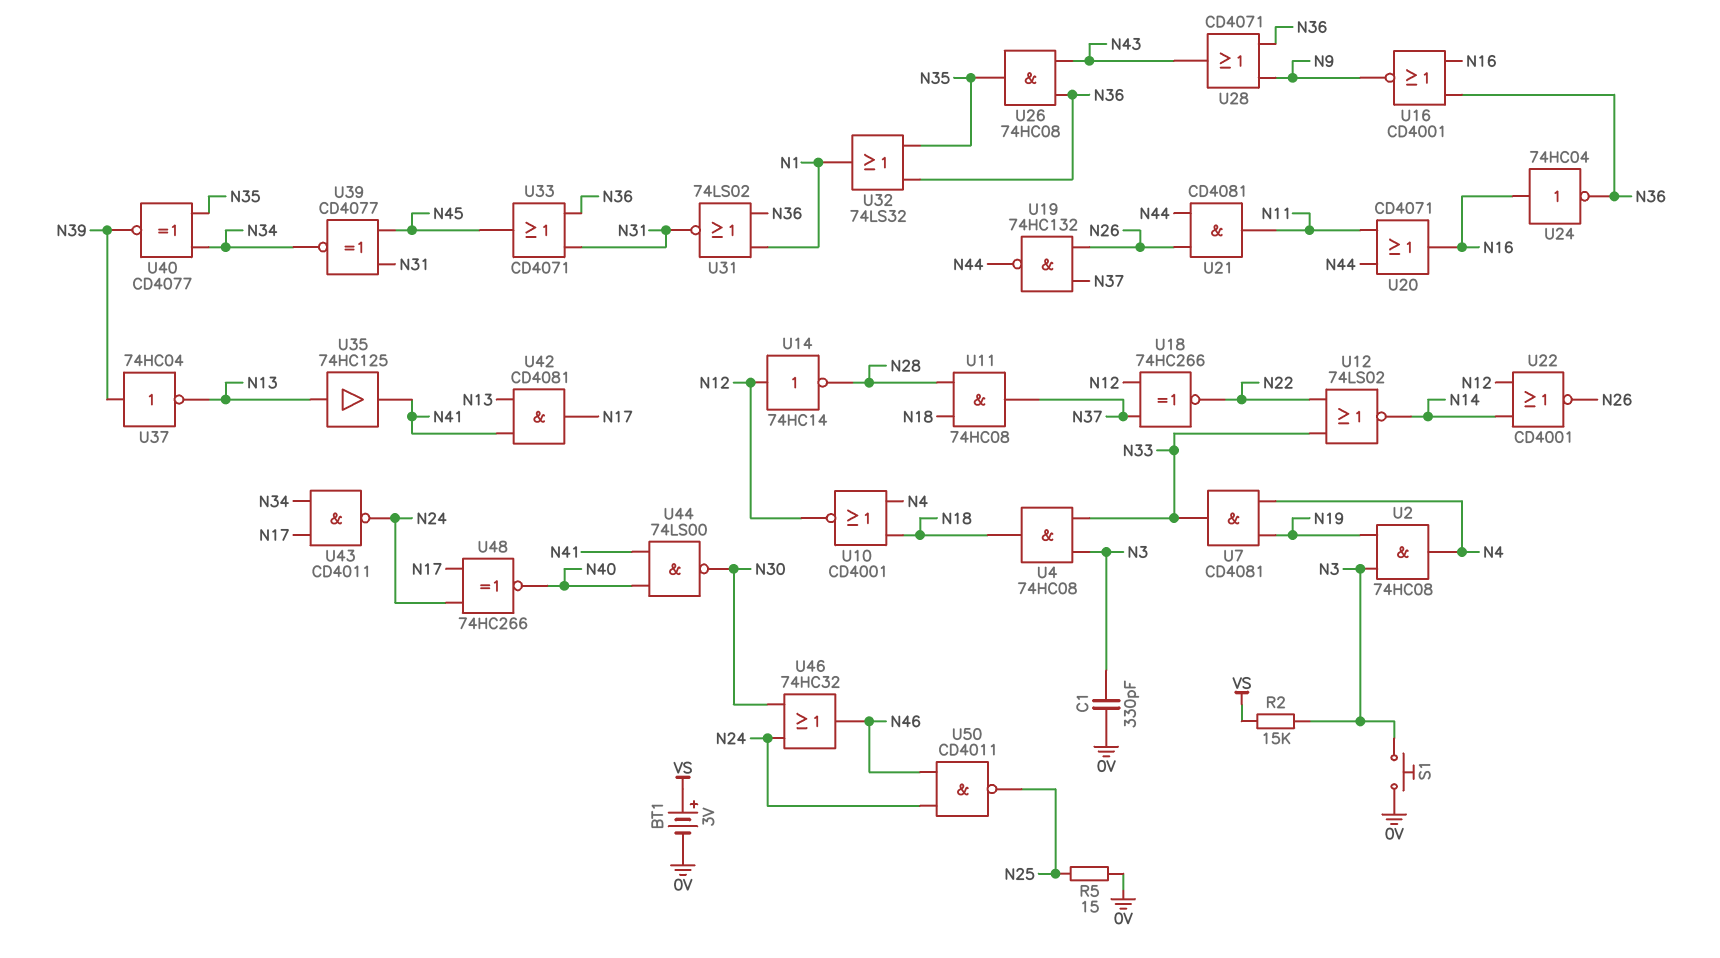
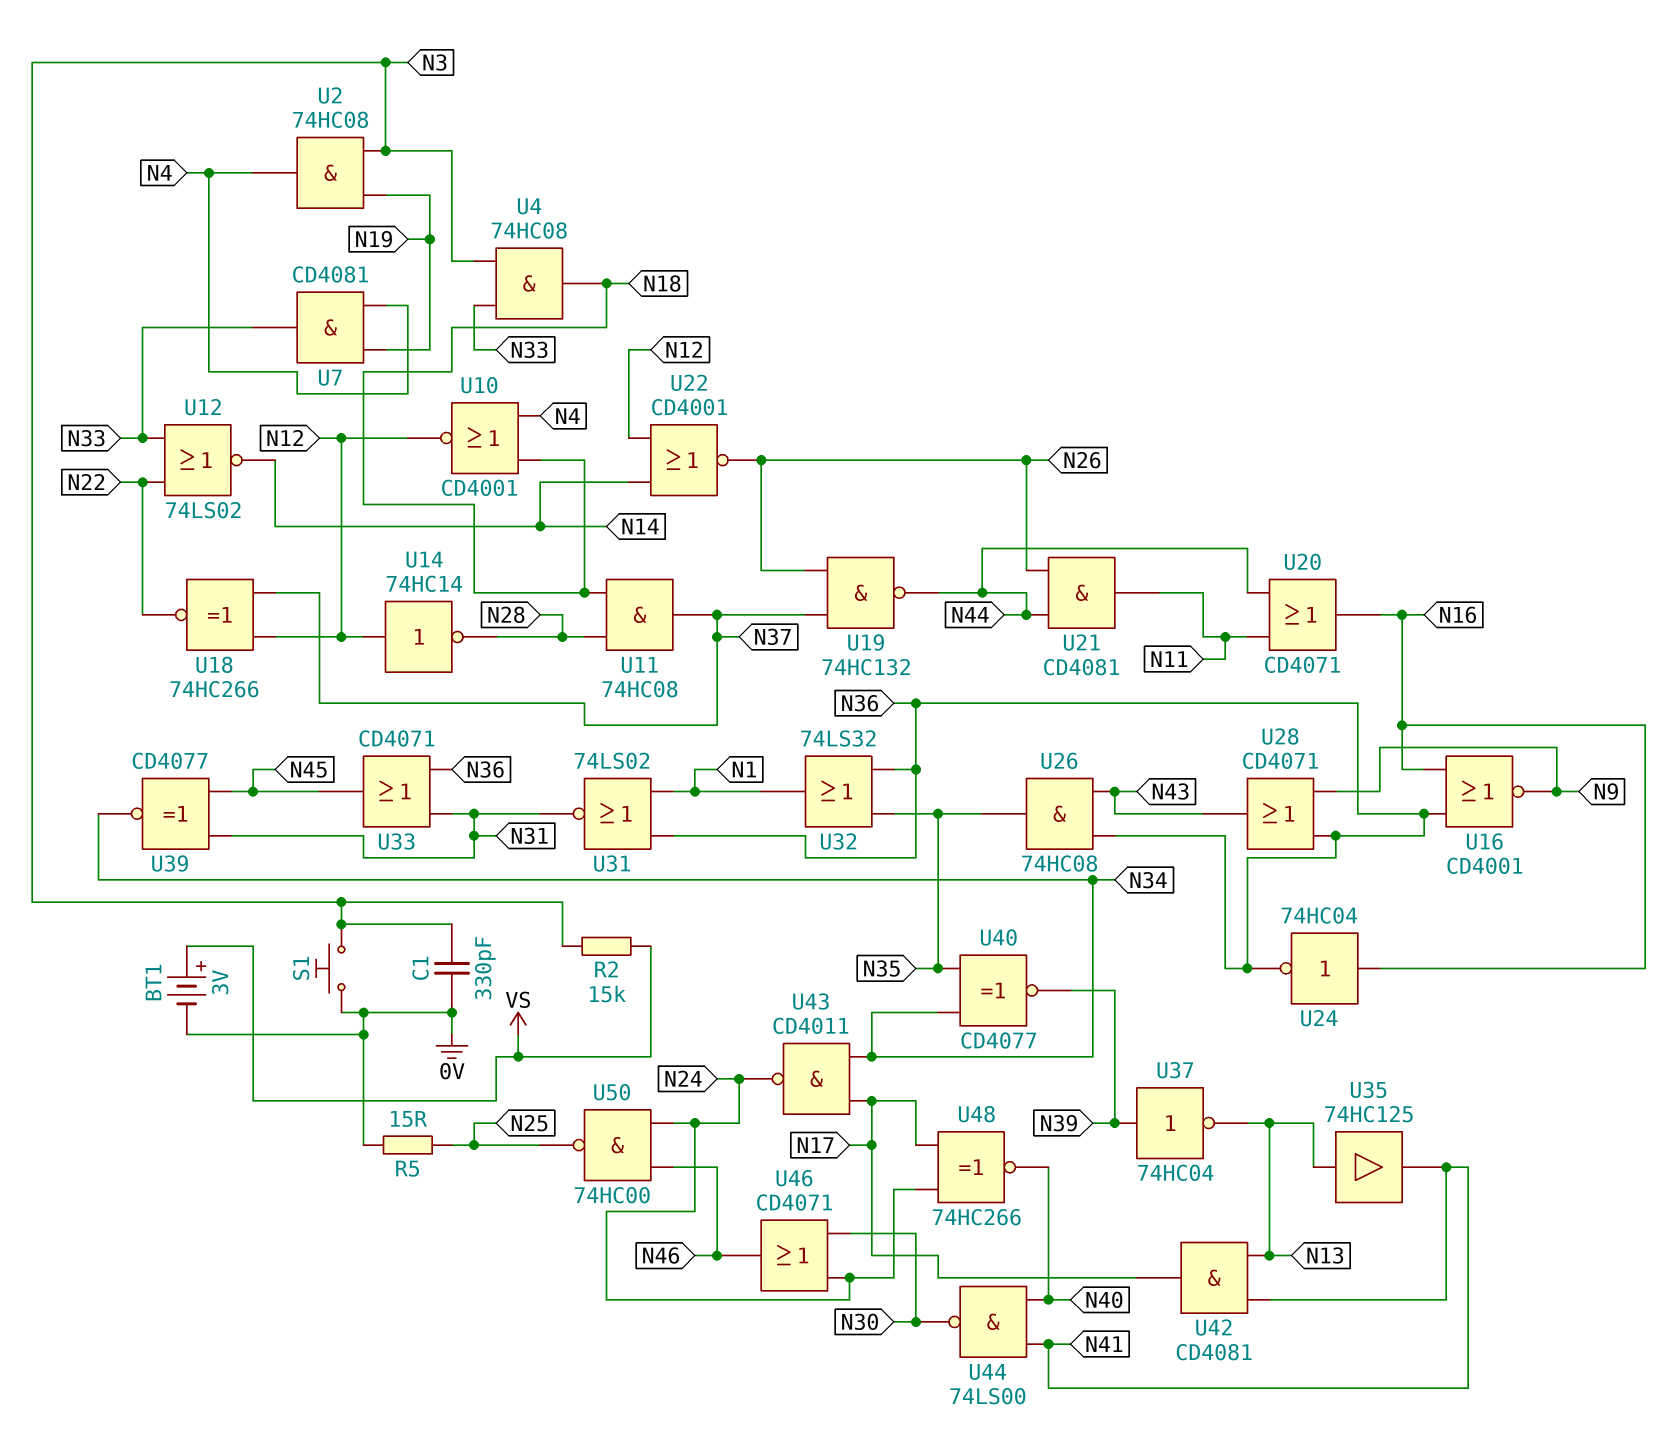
U46: OR 74HC32 (in N24, in N30, out N46) -> OR CD4071 (in N24, in N30, out N46)
U50: NAND CD4011 (in N24, in N46, out N25) -> NAND 74HC00 (in N24, in N46, out N25)

